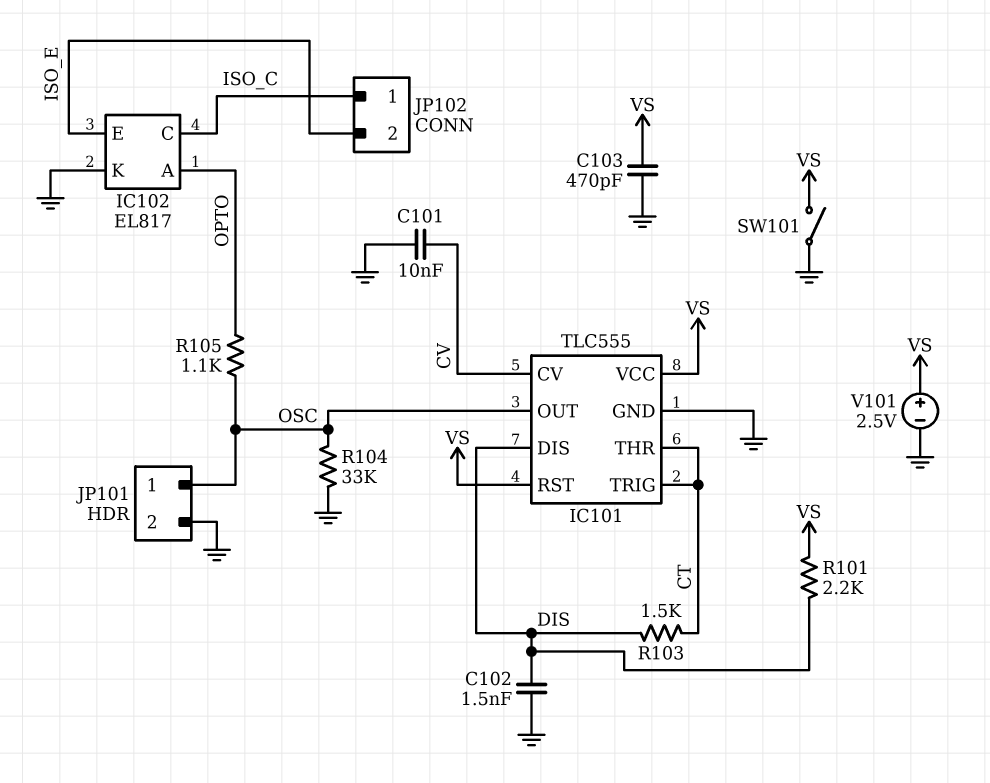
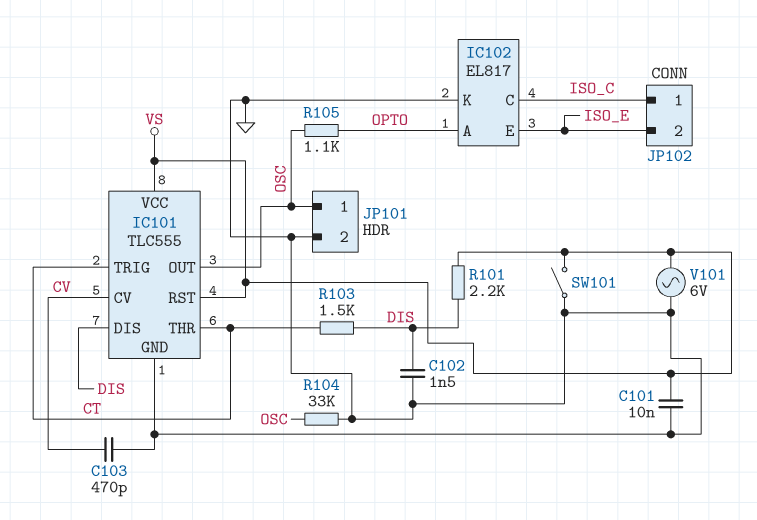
C101: 10nF (CV, GND) -> 10nF (GND, VS)
C103: 470pF (GND, VS) -> 470pF (CV, GND)
V101: 2.5V (plus VS, minus GND) -> AC 6V (GND, VS)

